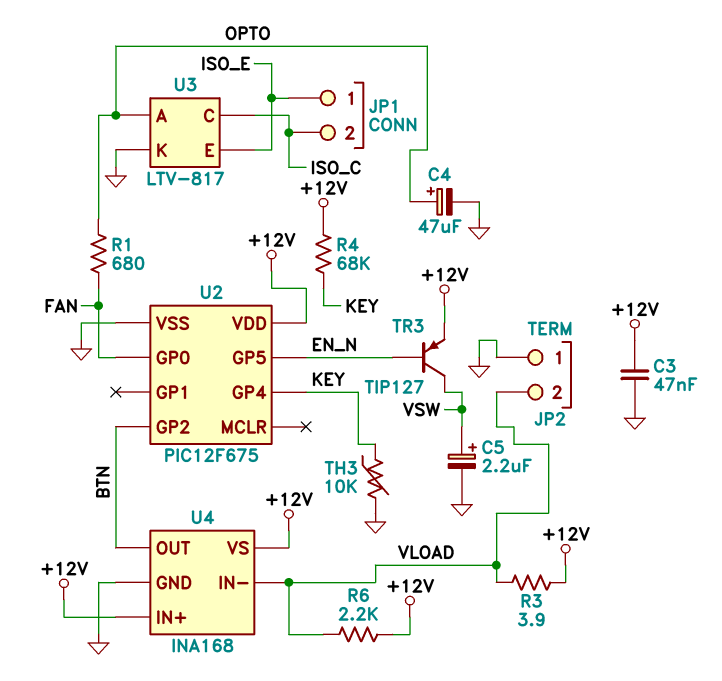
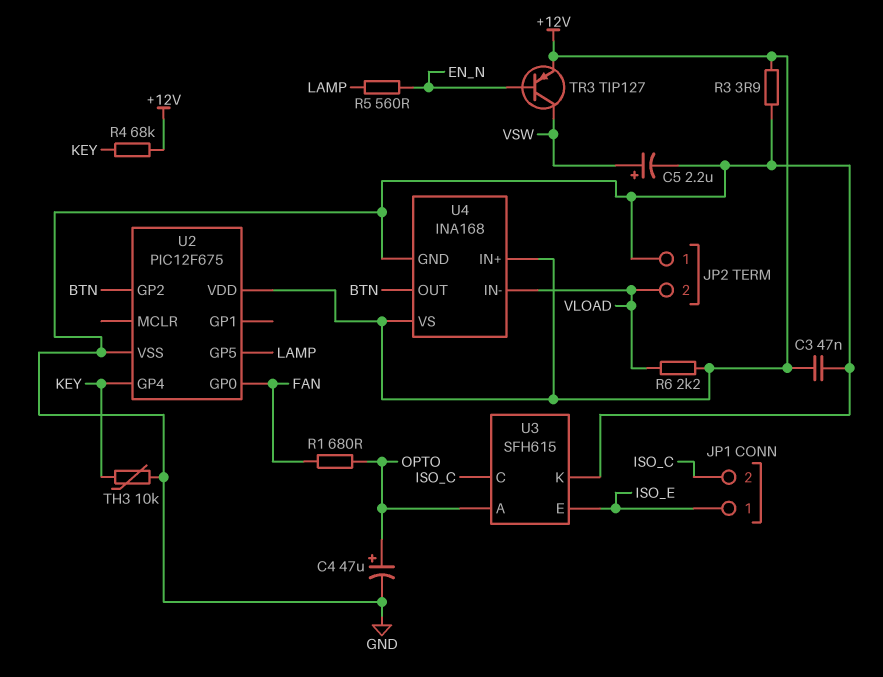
R3: 3.9 (+12V, VLOAD) -> 3.9 (+12V, GND)
R5: none -> 560 (EN_N, LAMP)
U2 pin GP5: EN_N -> LAMP
U3: LTV-817 -> SFH615

